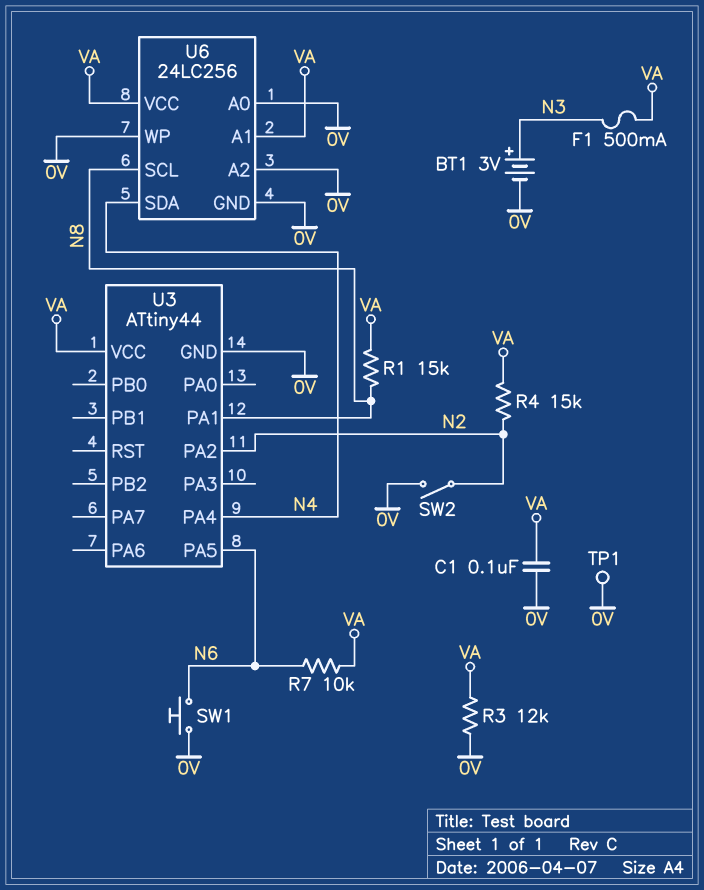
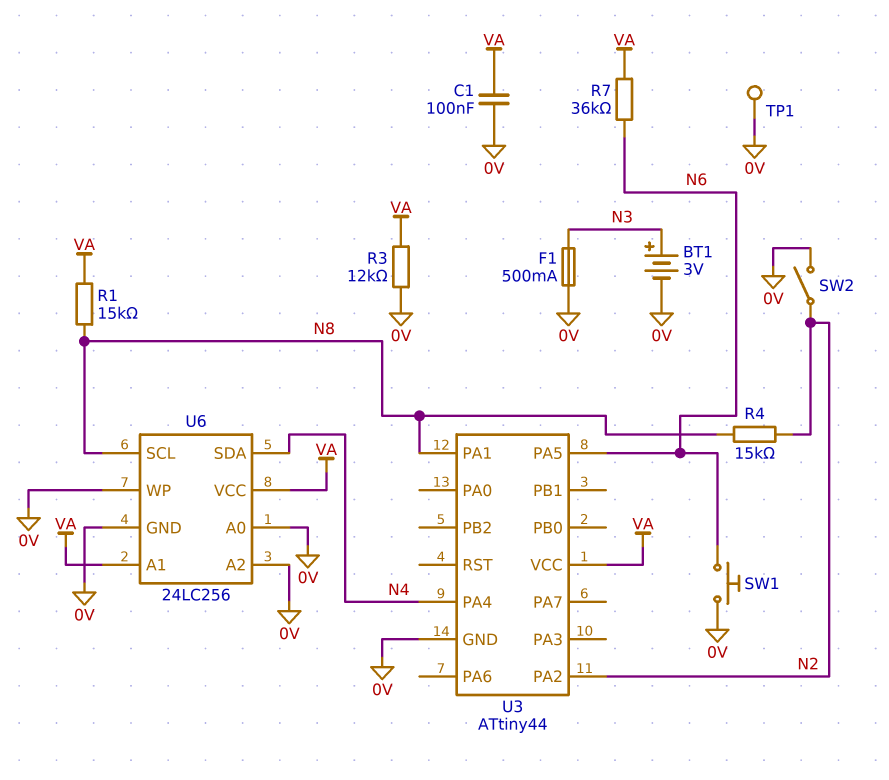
F1: 500mA (N3, VA) -> 500mA (0V, N3)
R4: 15k (N2, VA) -> 15k (N2, N8)
R7: 10k (N6, VA) -> 36k (N6, VA)

